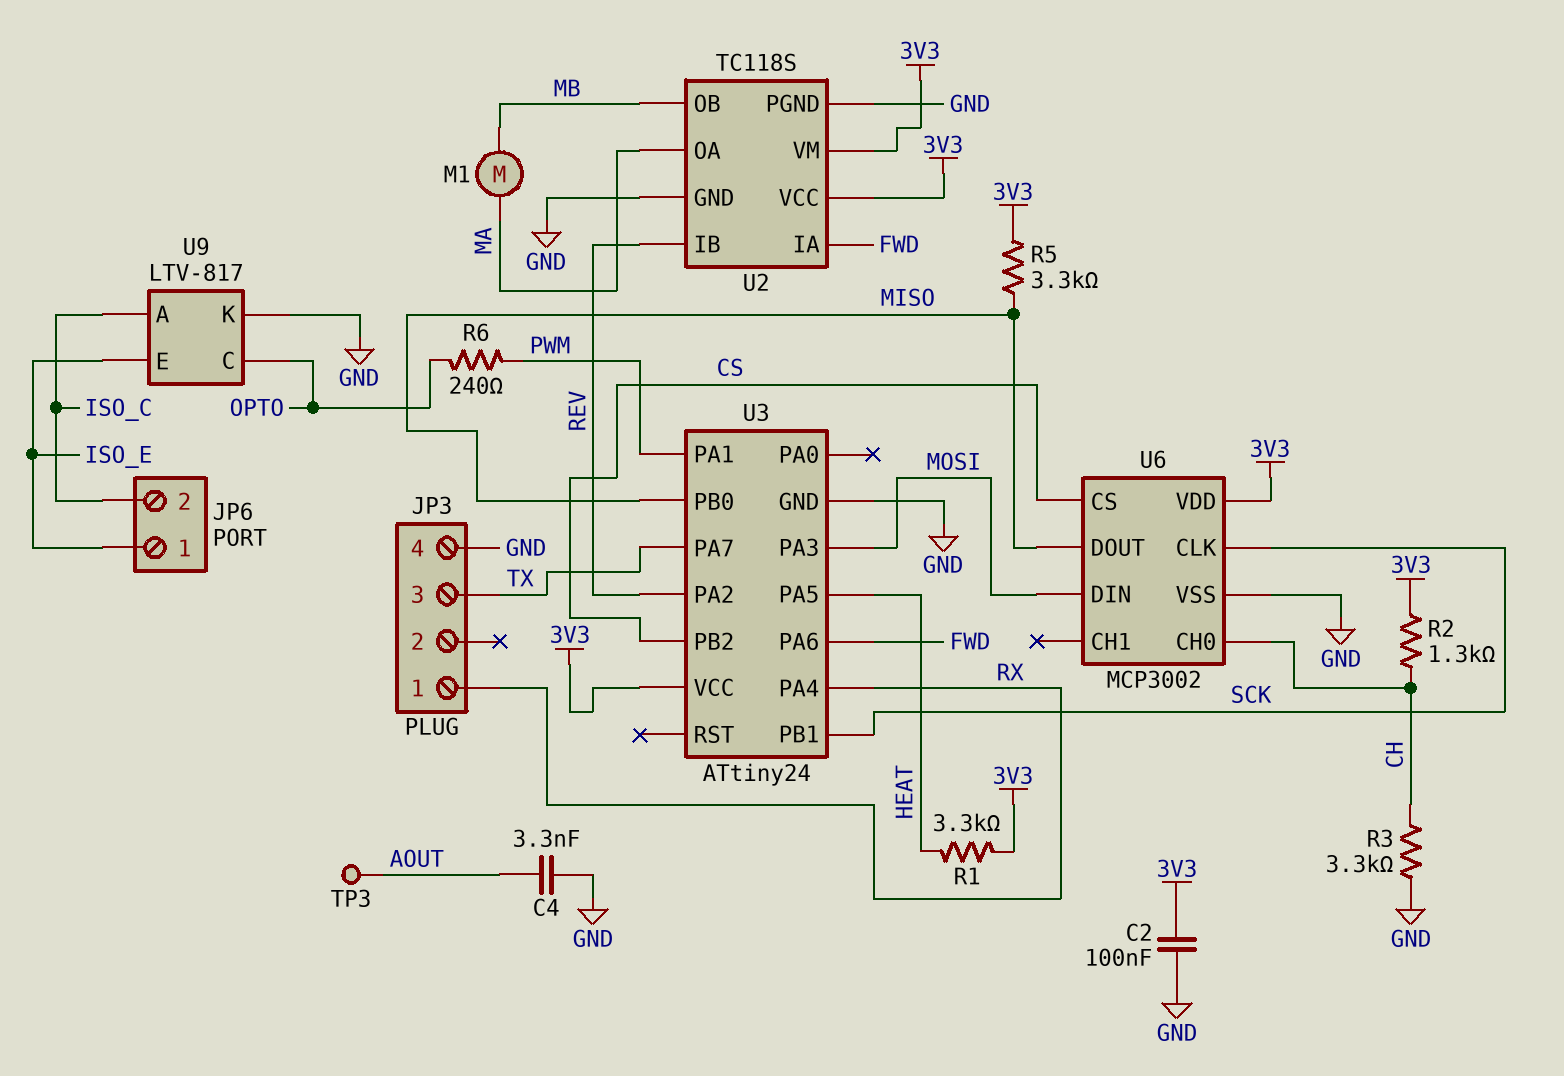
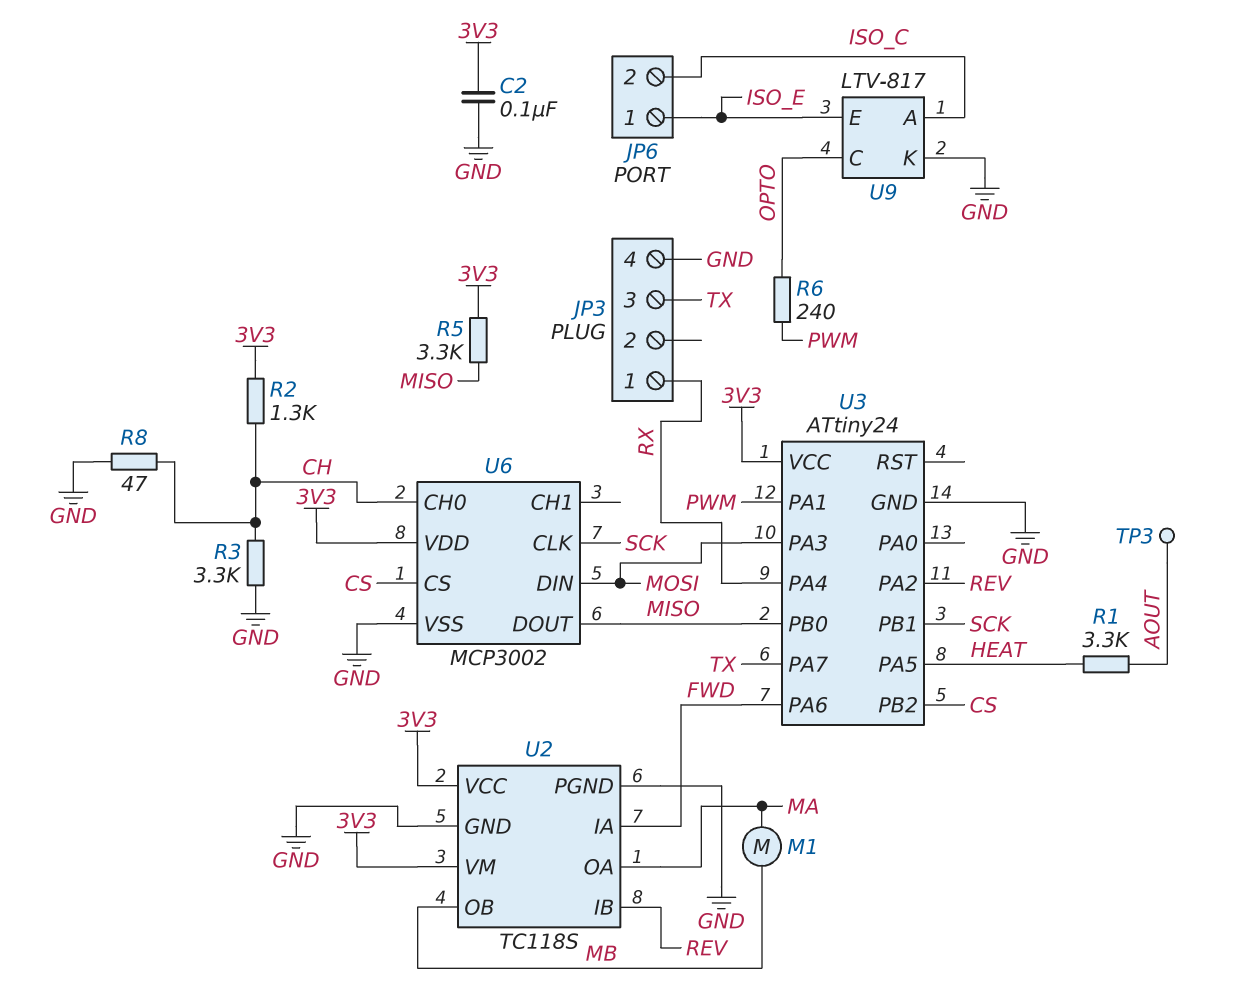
C4: 3.3nF (AOUT, GND) -> none
R1: 3.3k (3V3, HEAT) -> 3.3k (AOUT, HEAT)
R8: none -> 47 (CH, GND)

